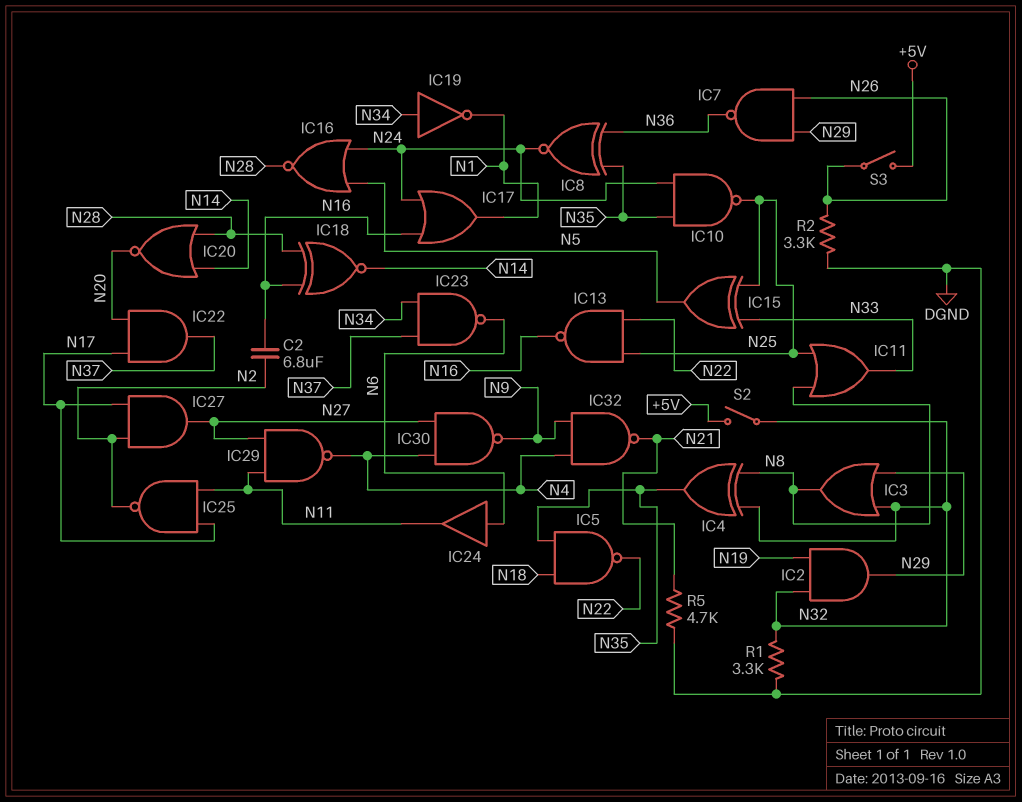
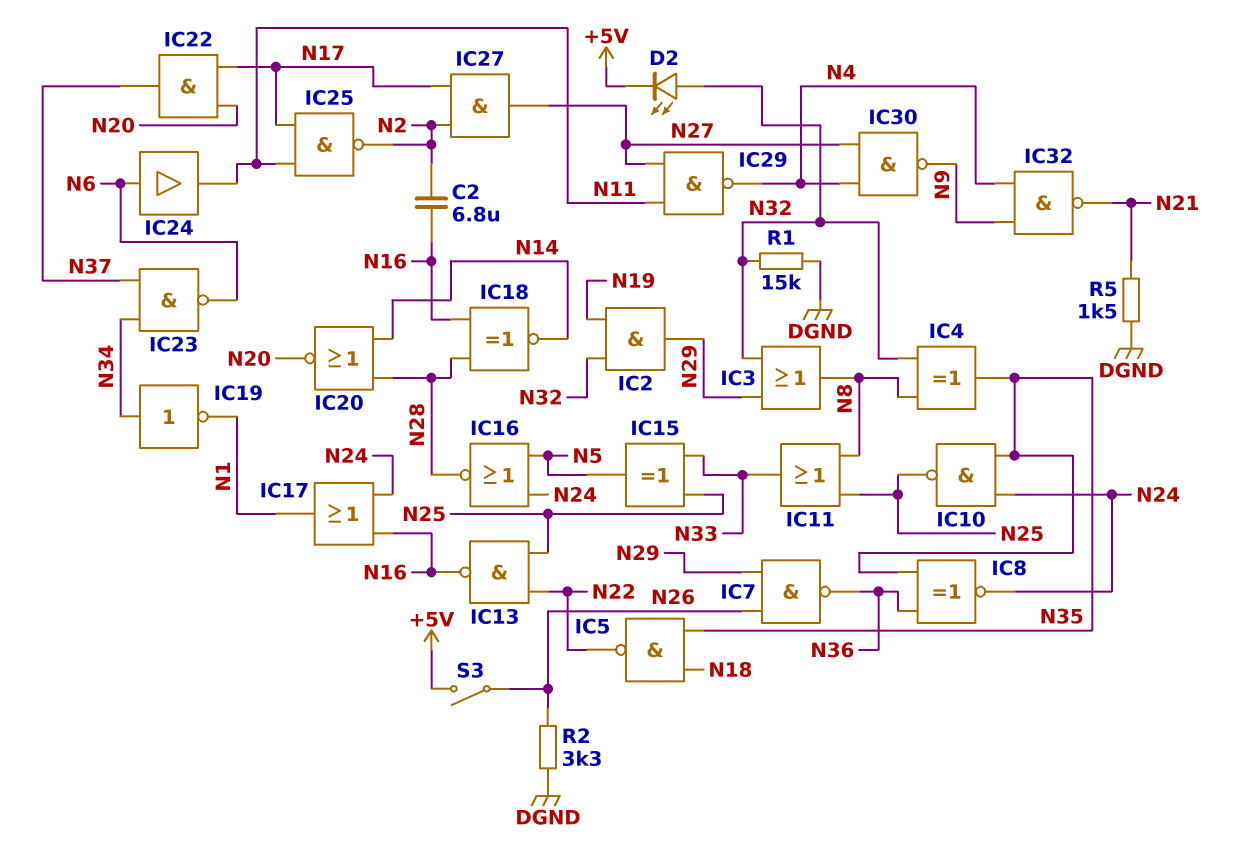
D2: none -> LED (A N32, K +5V)
R1: 3.3k (DGND, N32) -> 15k (DGND, N32)
R5: 4.7k (DGND, N21) -> 1.5k (DGND, N21)
S2: switch (+5V, N32) -> none

